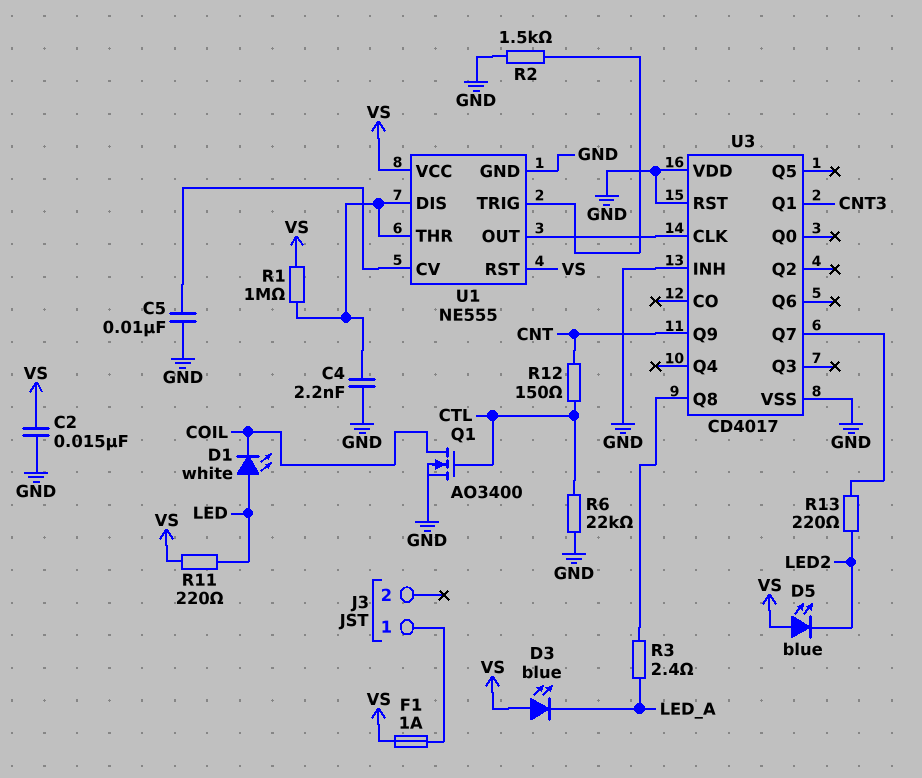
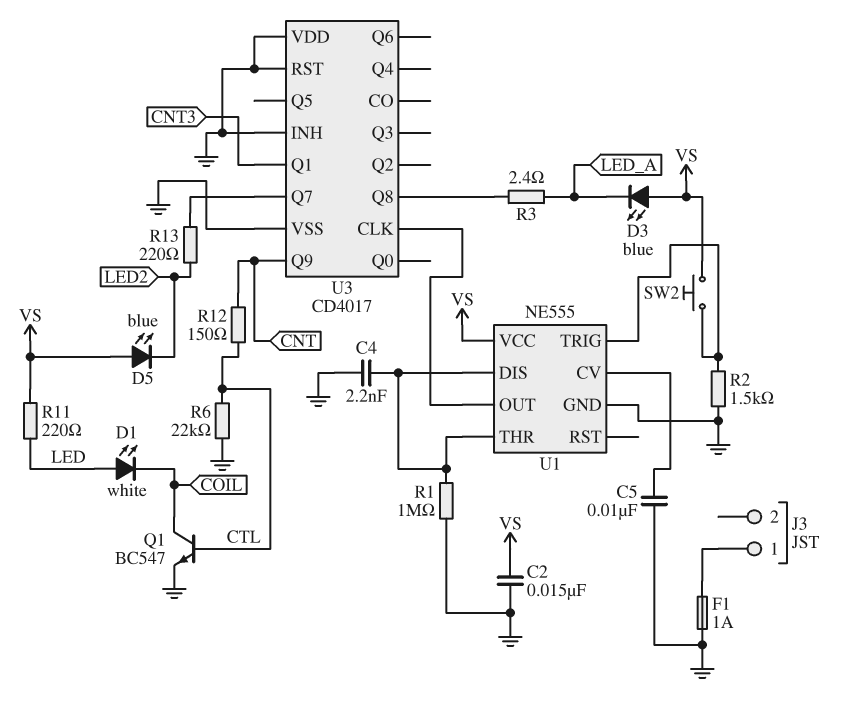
F1: 1A (J3/1, VS) -> 1A (GND, J3/1)
Q1: NMOS AO3400 (G CTL, D COIL, S GND) -> NPN BC547 (B CTL, C COIL, E GND)
R1: 1M (U1/DIS, VS) -> 1M (GND, U1/DIS)
SW2: none -> button (U1/TRIG, VS)
U1 pin RST: VS -> none

